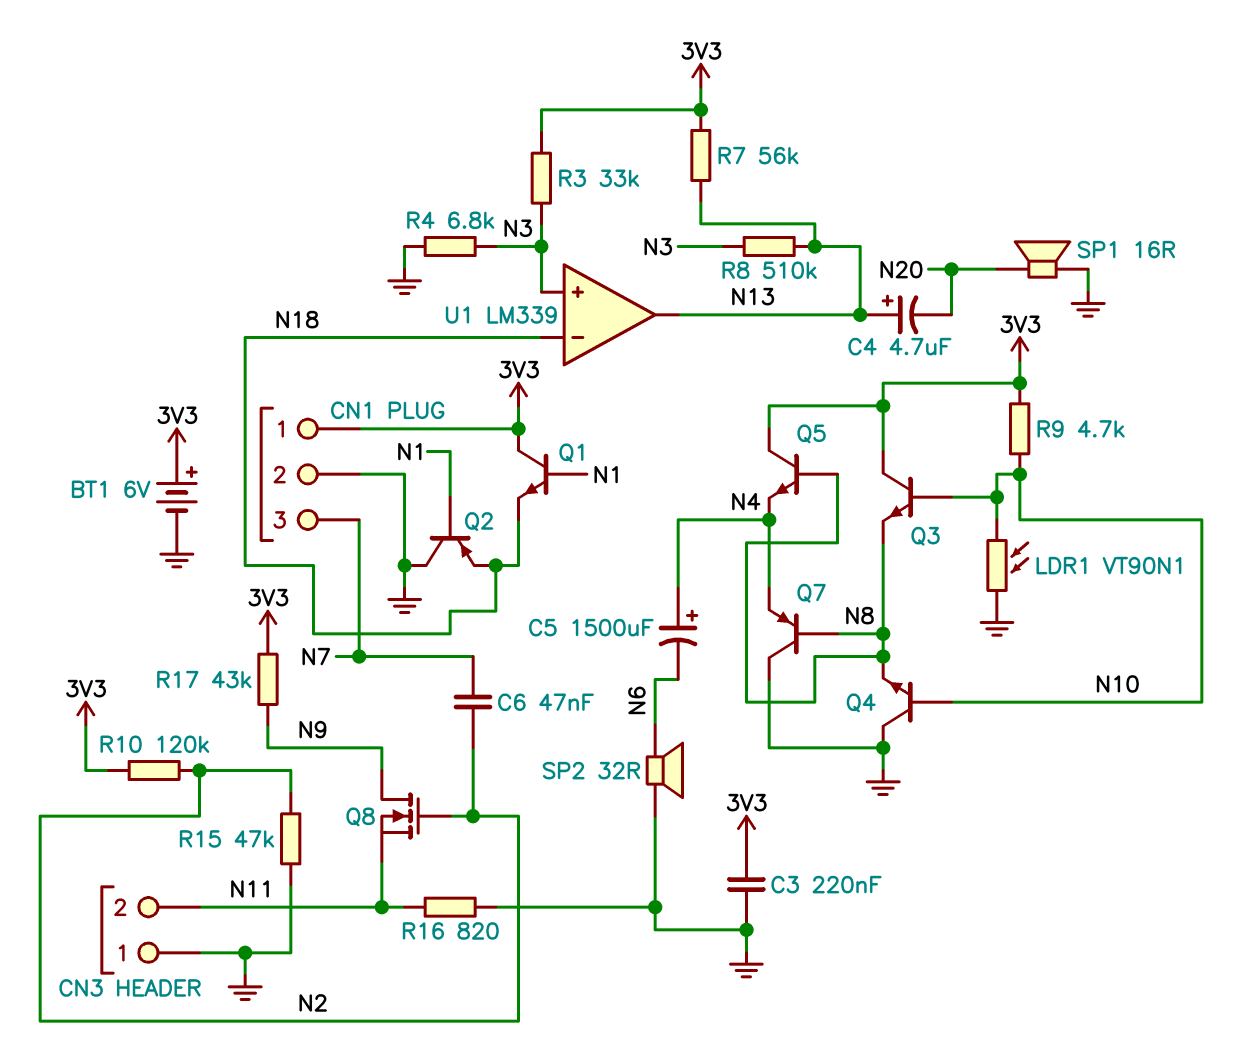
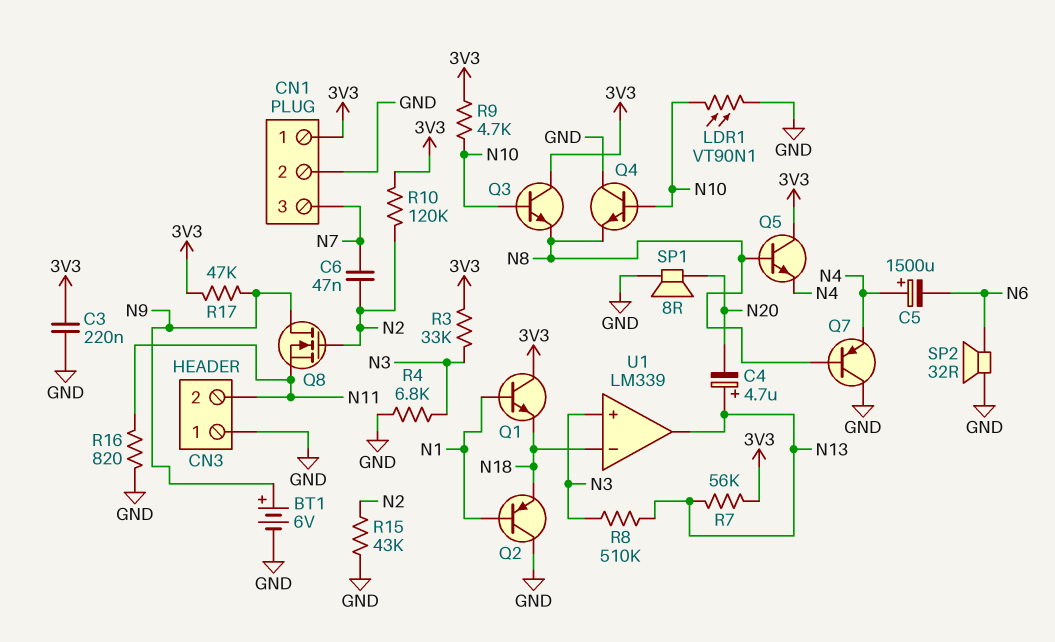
BT1: 6V (plus 3V3, minus GND) -> 6V (plus N9, minus GND)
R15: 47k (GND, N2) -> 43k (GND, N2)
R17: 43k (3V3, N9) -> 47k (3V3, N9)
SP1: speaker 16R (GND, N20) -> speaker 8R (GND, N20)

